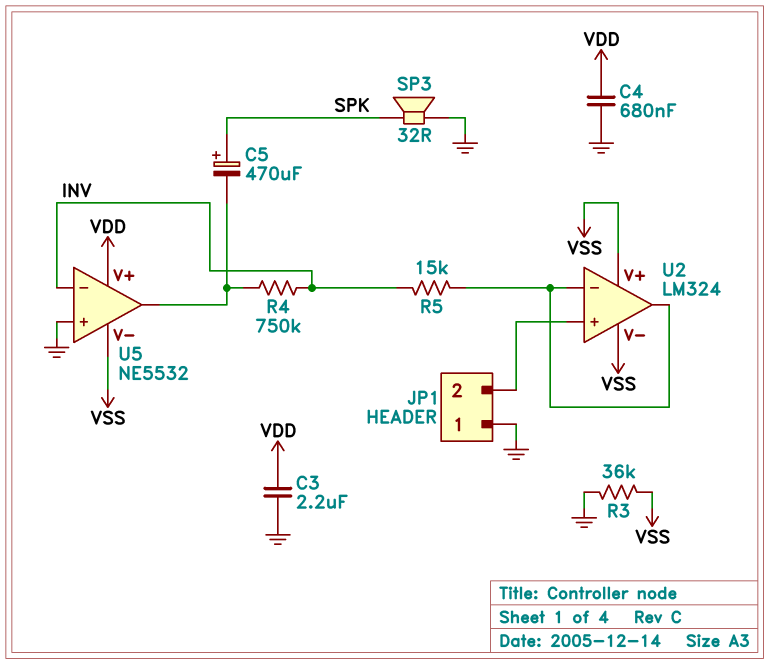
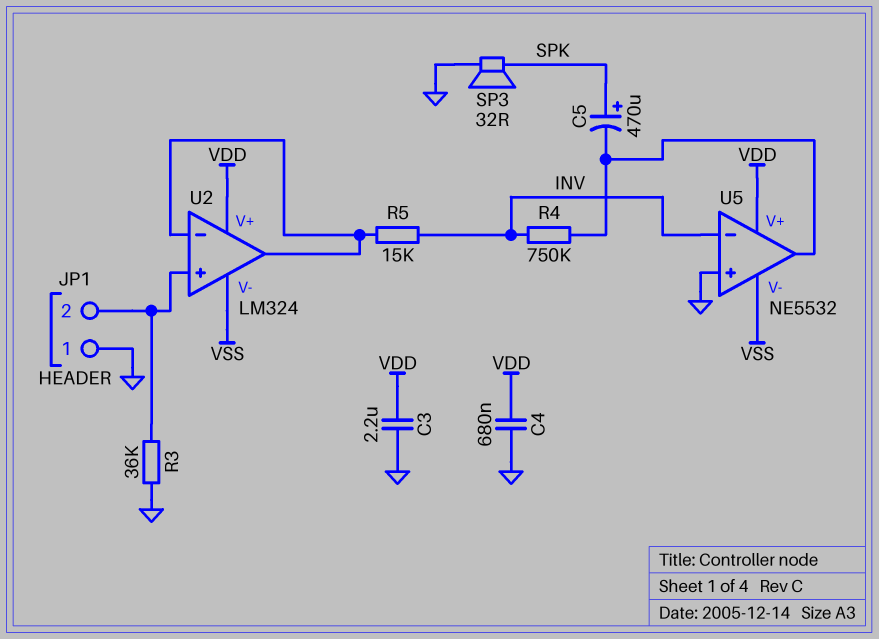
R3: 36k (GND, VSS) -> 36k (GND, JP1/2)
U2 pin V+: VSS -> VDD

